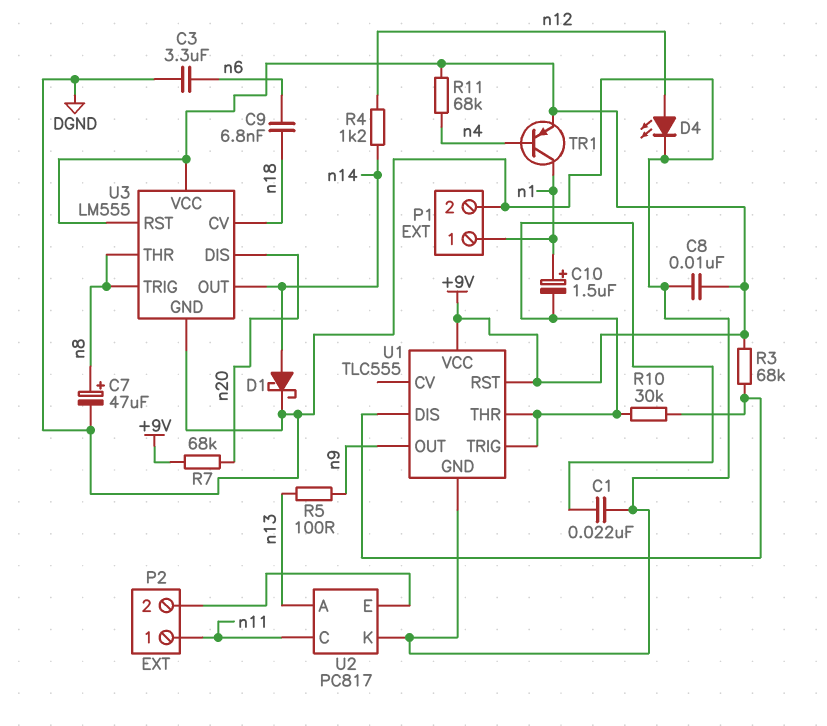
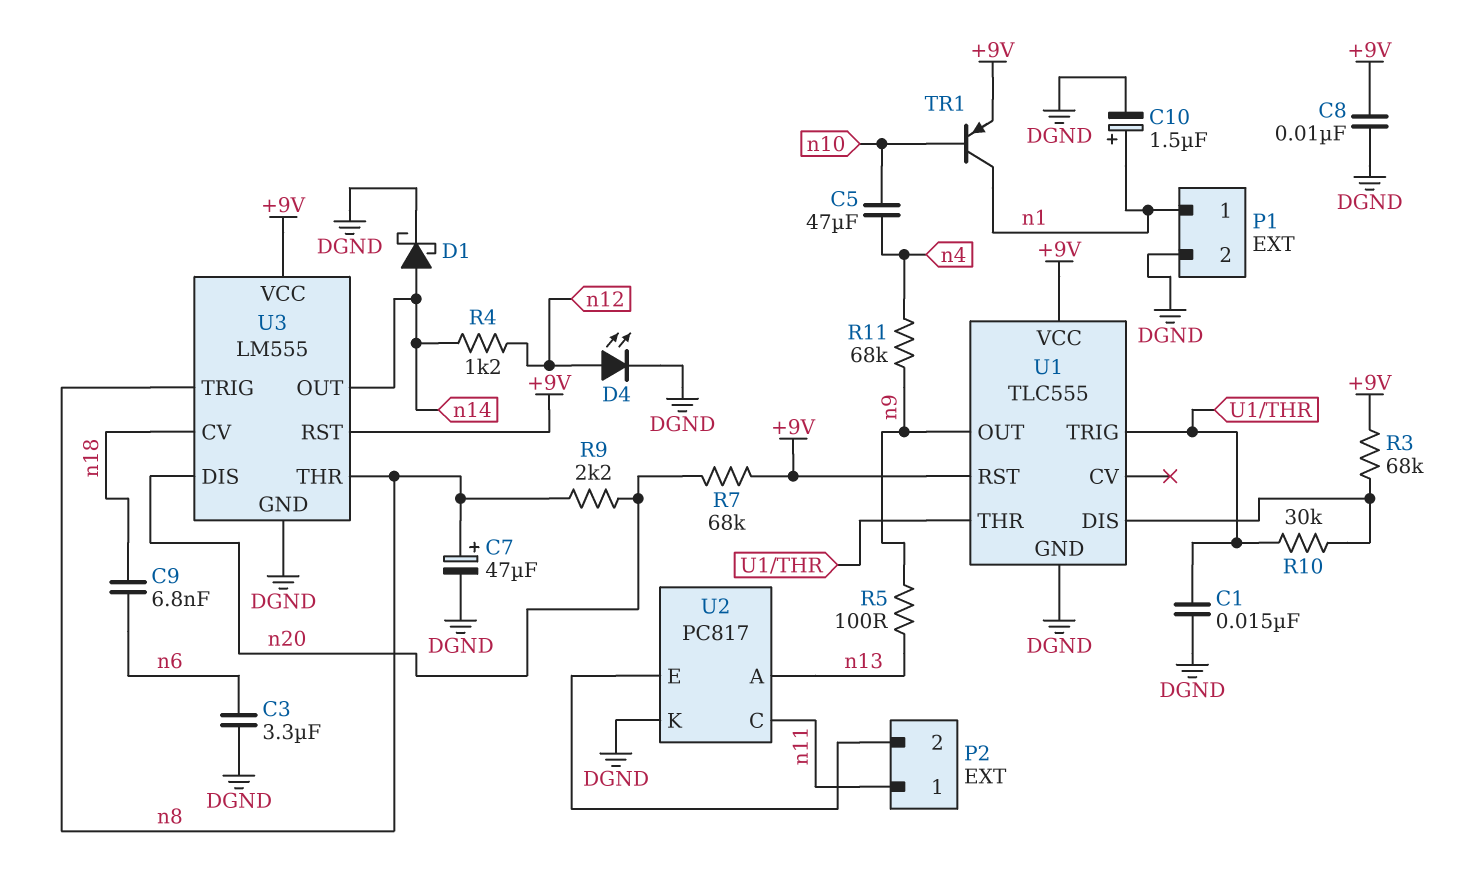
C1: 22nF (DGND, U1/THR) -> 15nF (DGND, U1/THR)
C5: none -> 47uF (n4, n10)
C10: 1.5uF (plus n1, minus U1/THR) -> 1.5uF (plus n1, minus DGND)
R9: none -> 2.2k (n8, n20)
R11: 68k (+9V, n4) -> 68k (n4, n9)
TR1: PNP (B n4, C n1, E +9V) -> PNP (B n10, C n1, E +9V)

